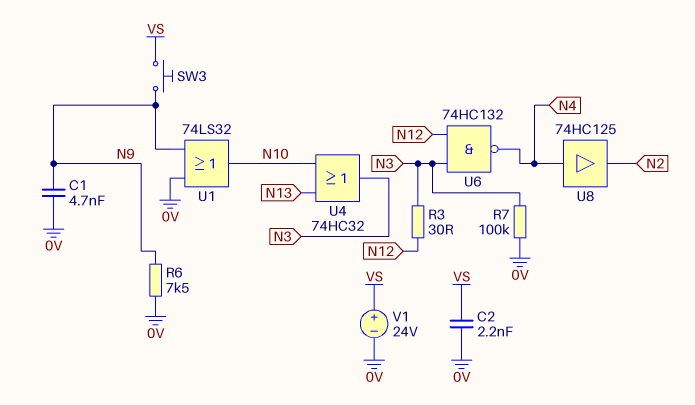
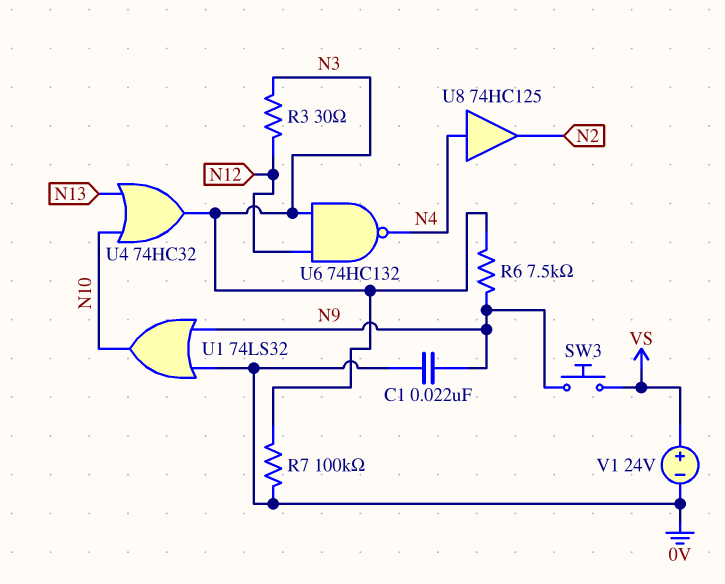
C1: 4.7nF (0V, N9) -> 22nF (0V, N9)
C2: 2.2nF (0V, VS) -> none
R6: 7.5k (0V, N9) -> 7.5k (N3, N9)

